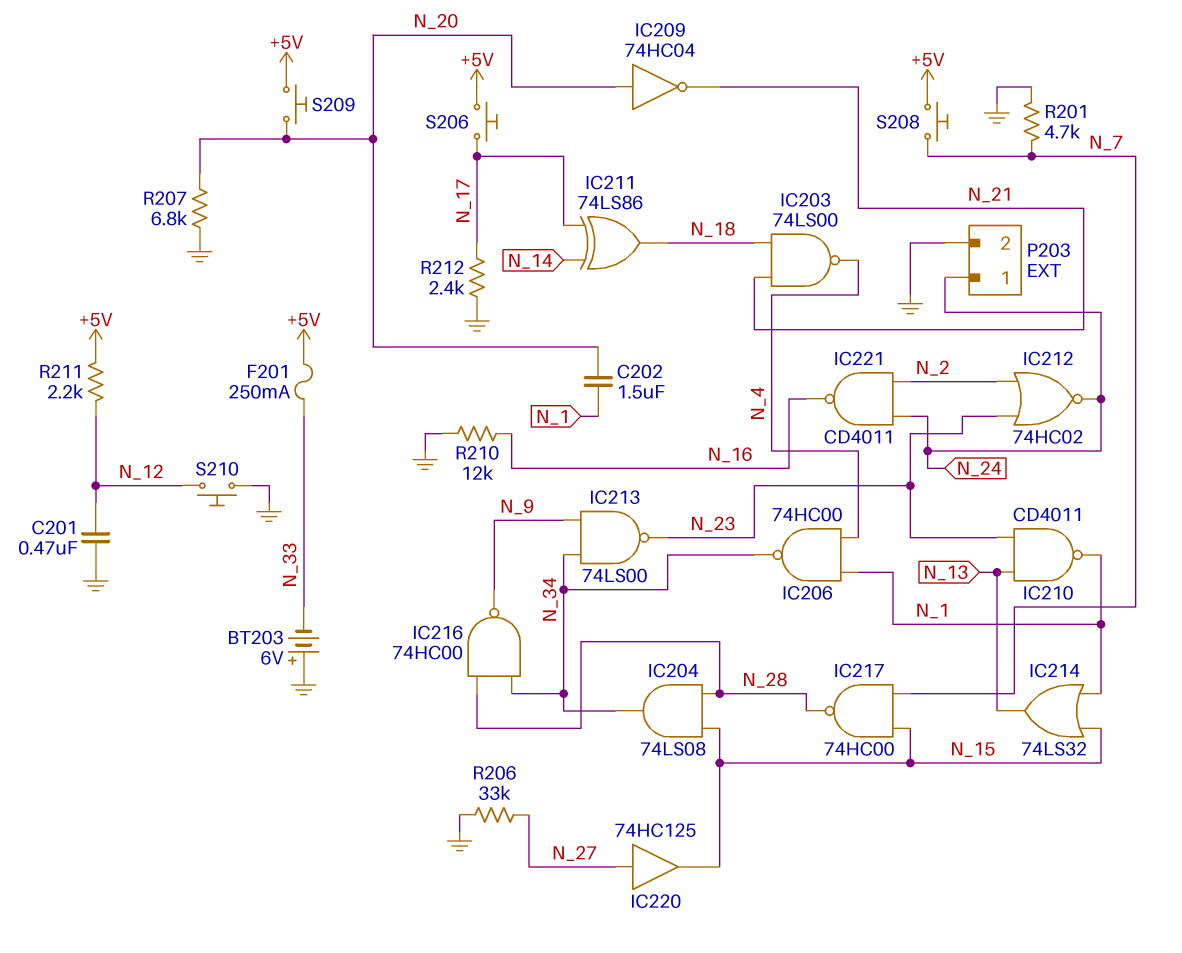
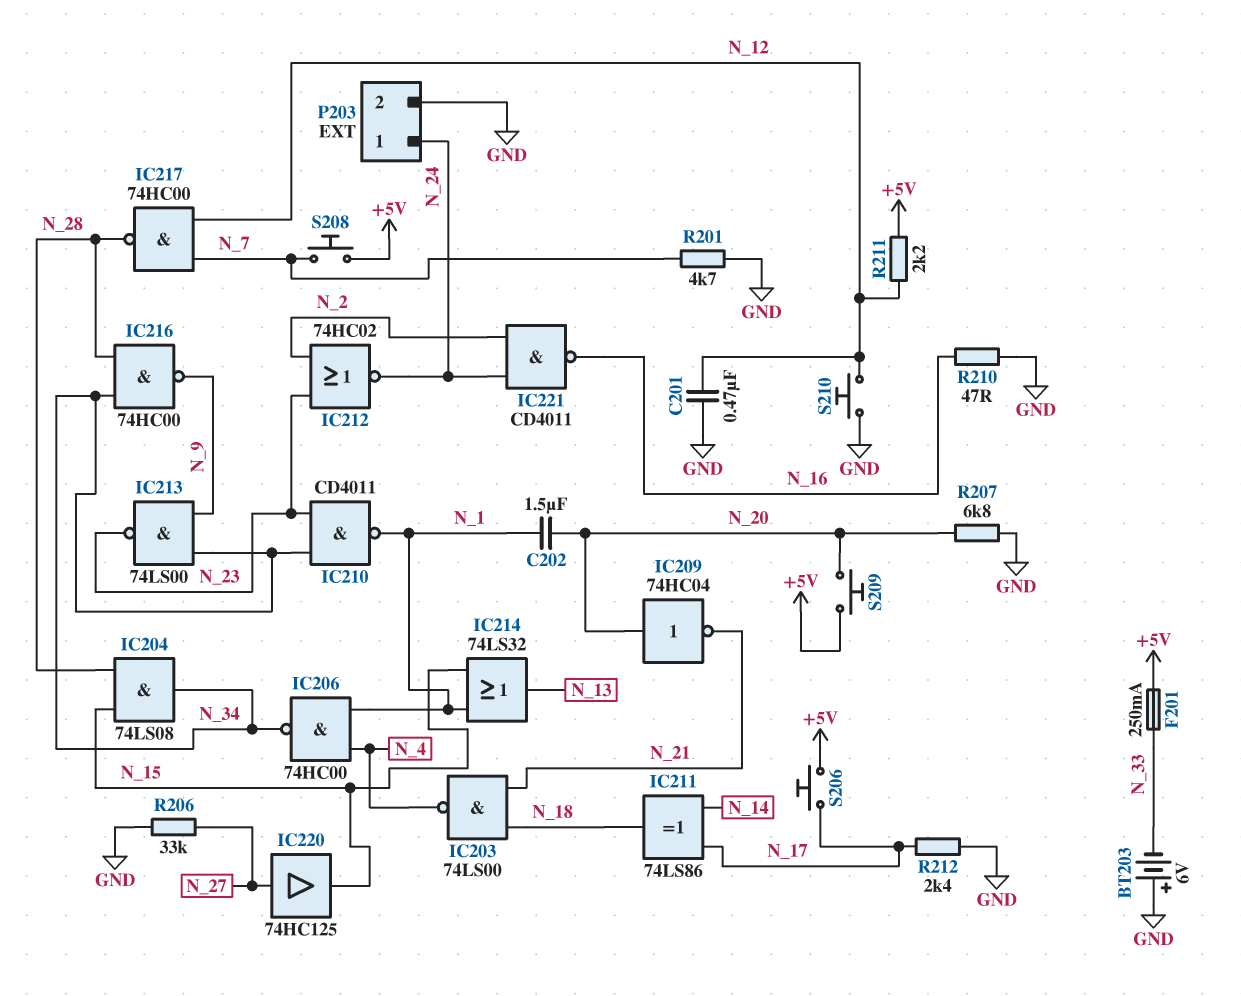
IC210: NAND CD4011 (in N_13, in N_23, out N_1) -> NAND CD4011 (in N_23, in N_34, out N_1)
IC217: NAND 74HC00 (in N_7, in N_15, out N_28) -> NAND 74HC00 (in N_7, in N_12, out N_28)
R210: 12k (GND, N_16) -> 47 (GND, N_16)

